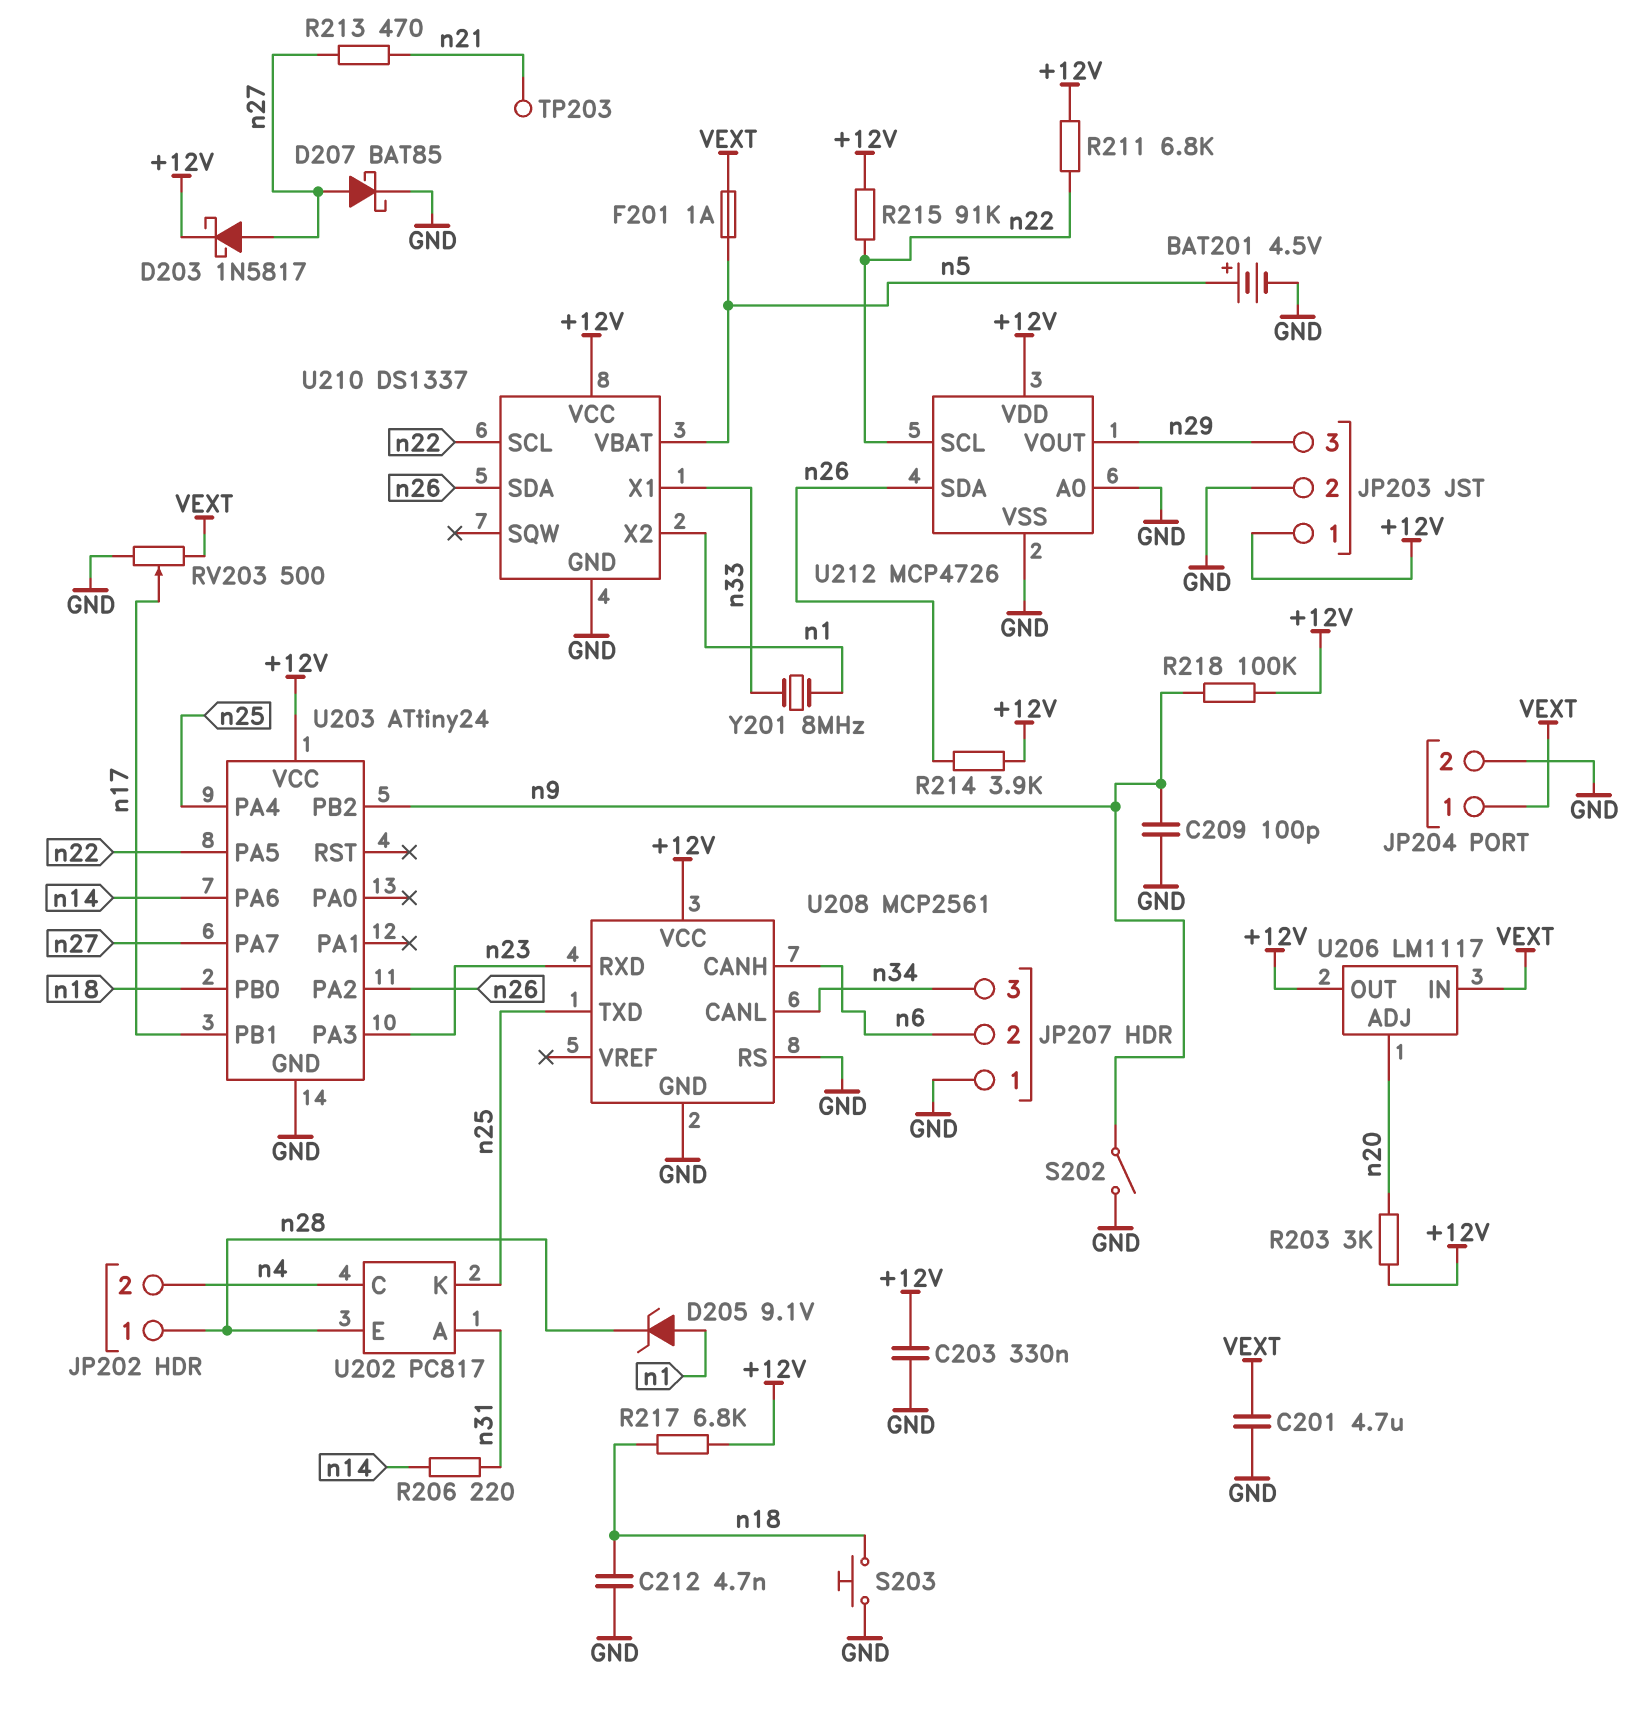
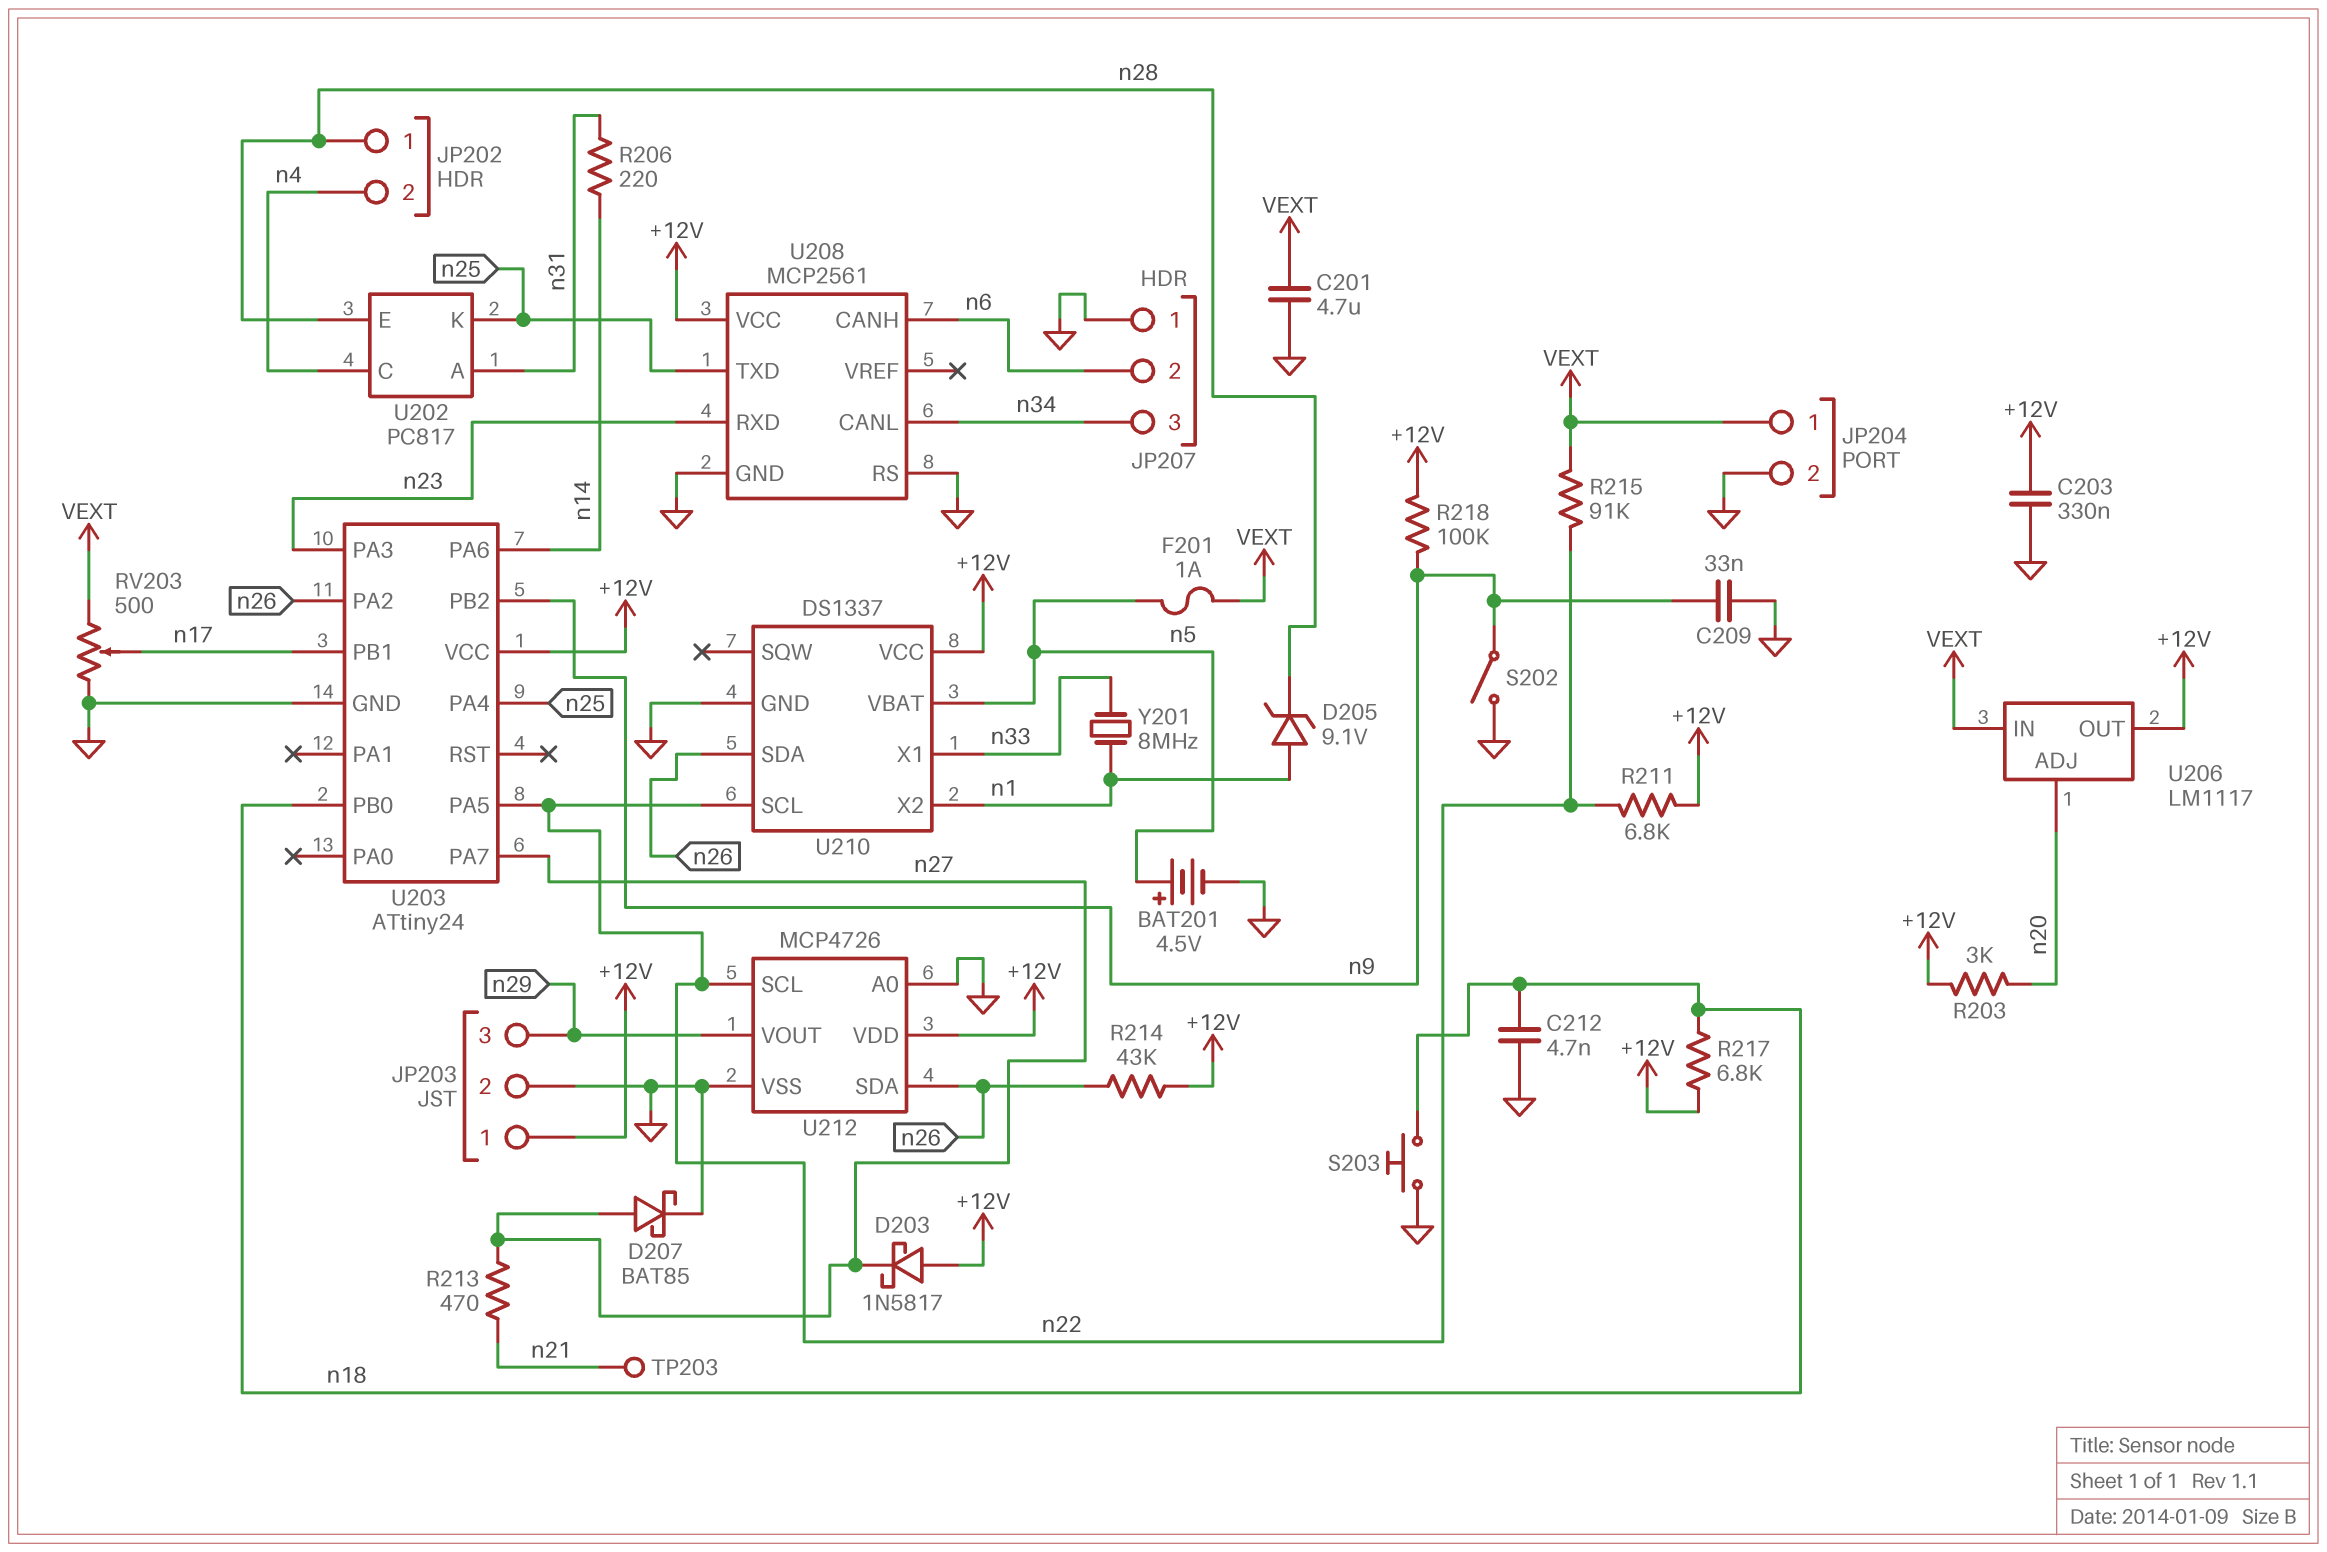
C209: 100pF (GND, n9) -> 33nF (GND, n9)
D203: schottky 1N5817 (A n27, K +12V) -> schottky 1N5817 (A +12V, K n27)
R214: 3.9k (+12V, n26) -> 43k (+12V, n26)
R215: 91k (+12V, n22) -> 91k (VEXT, n22)

